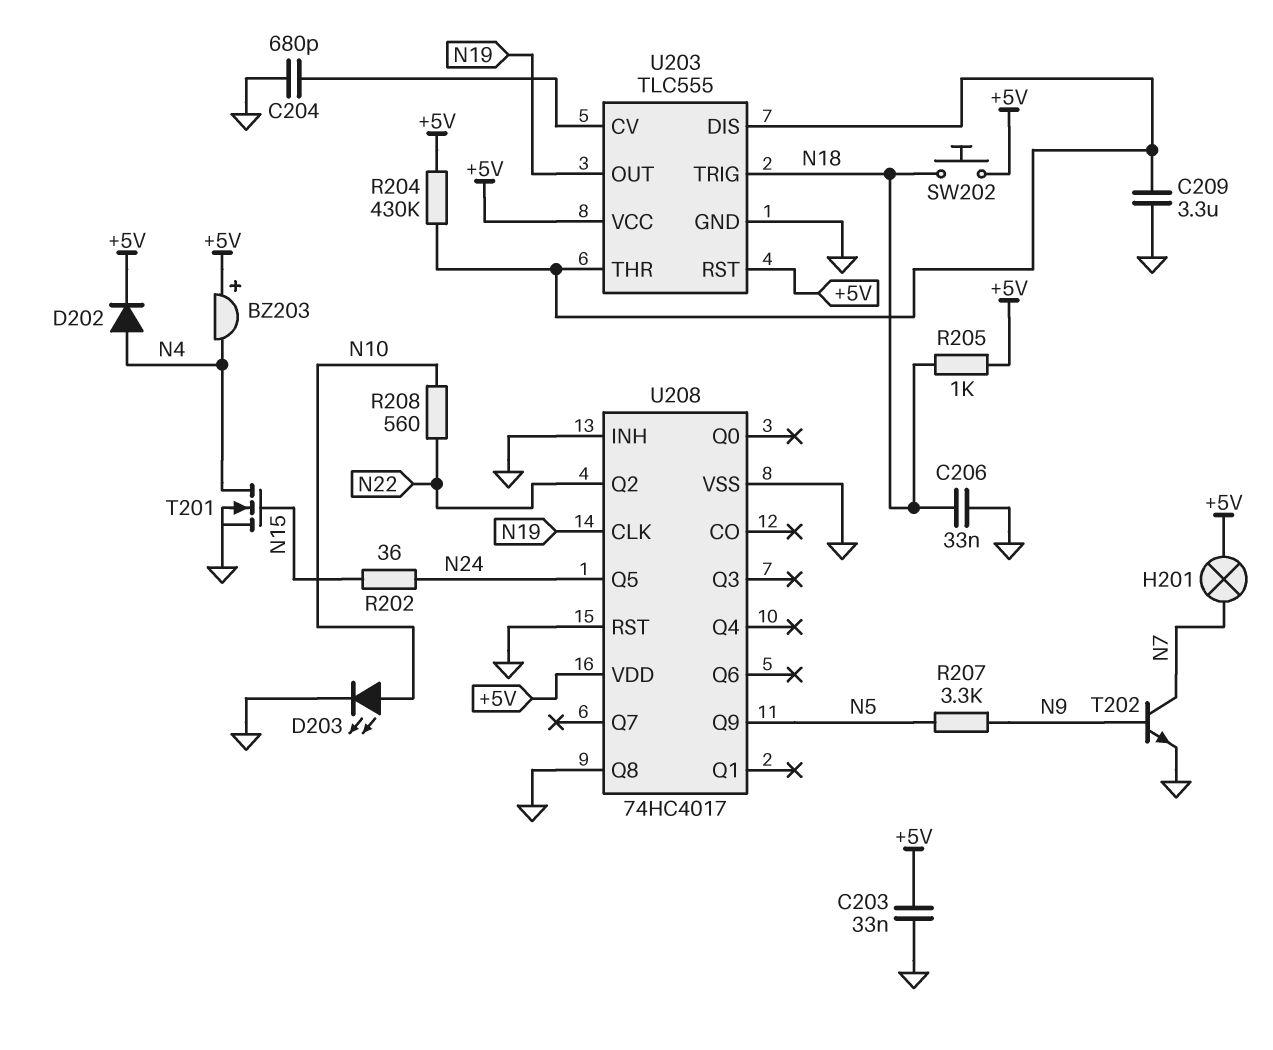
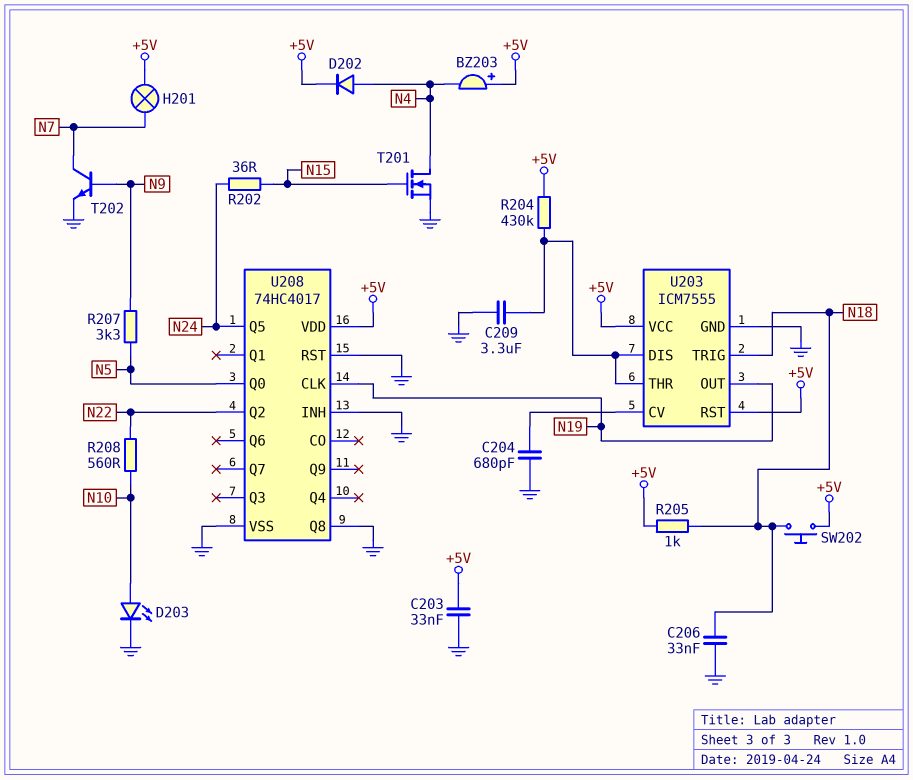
U203: TLC555 -> ICM7555
U208 pin Q0: none -> N5
U208 pin Q9: N5 -> none

